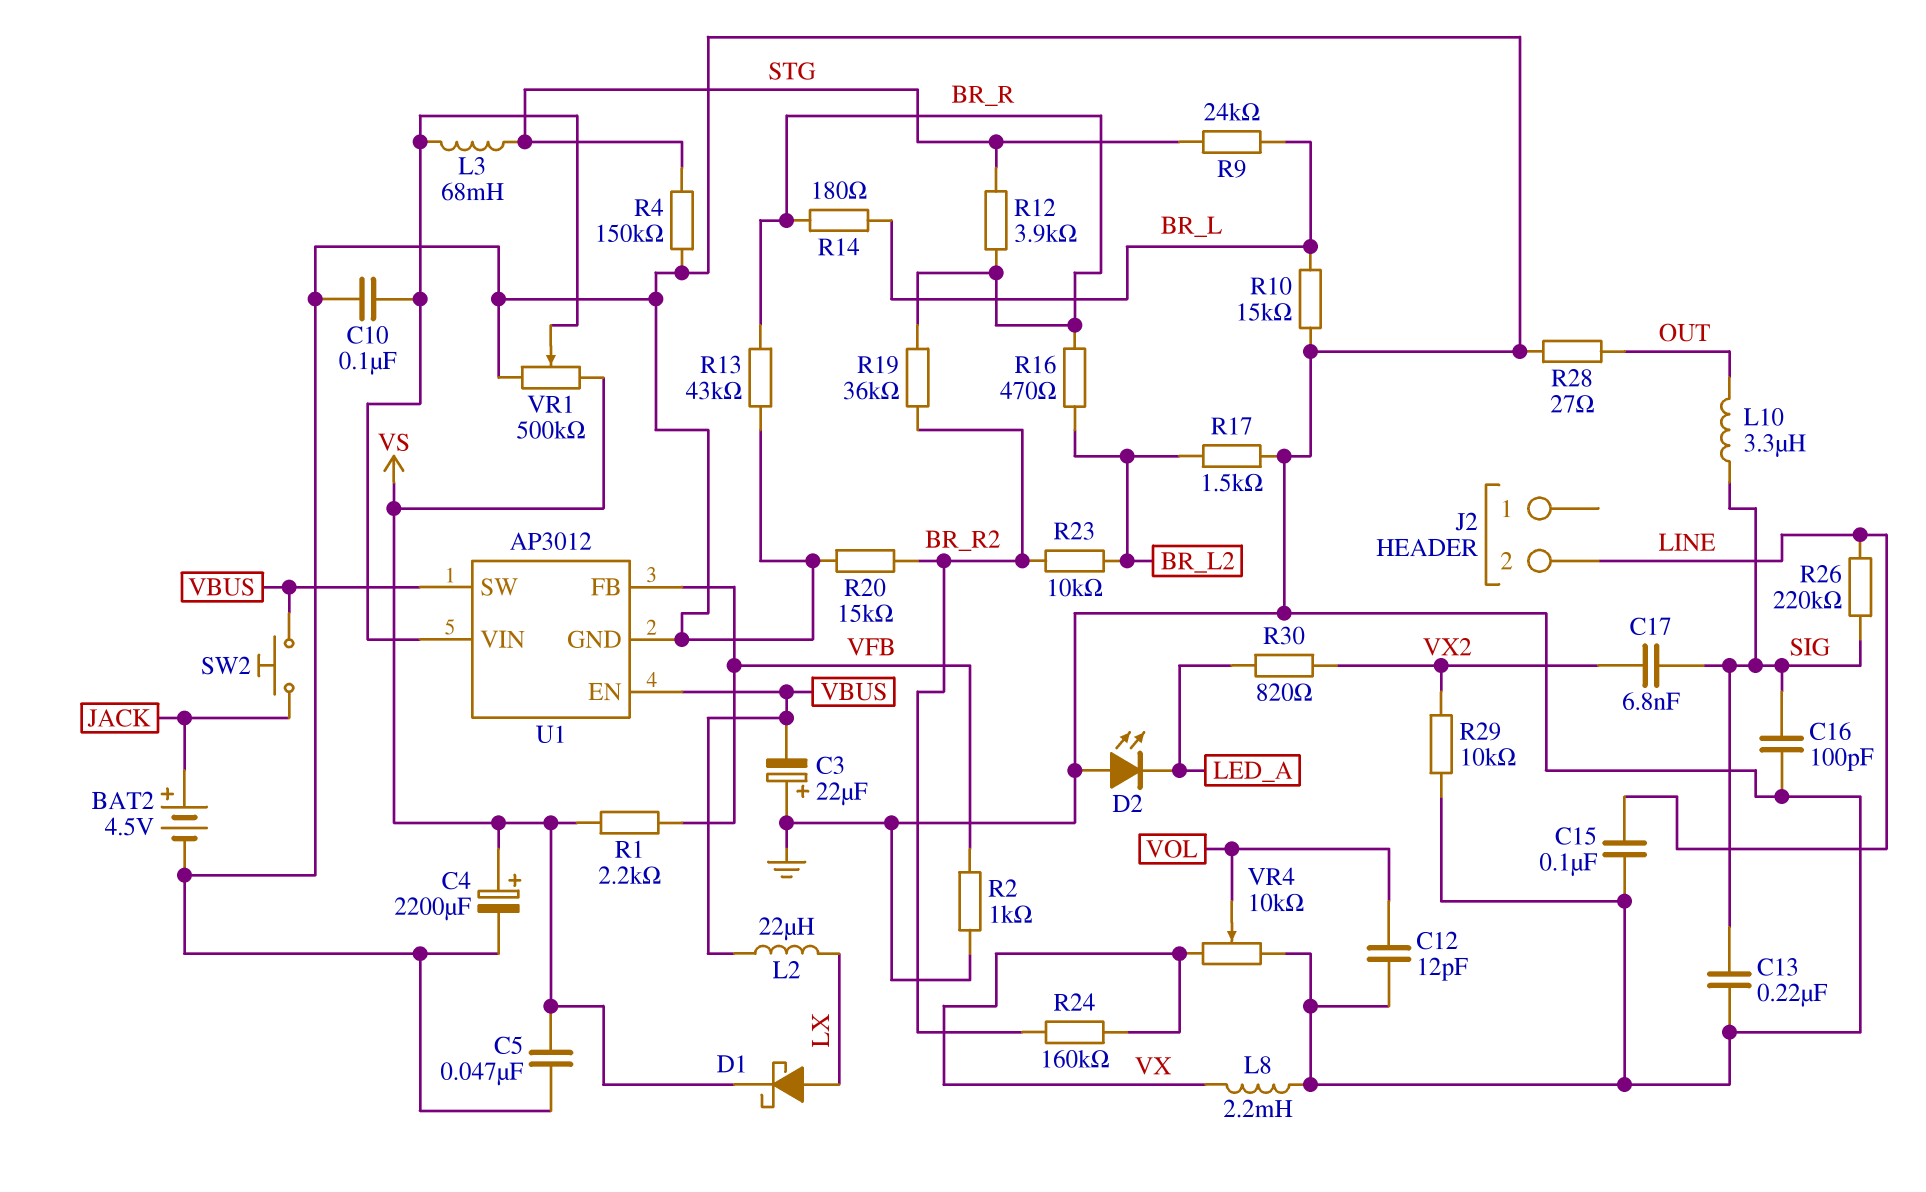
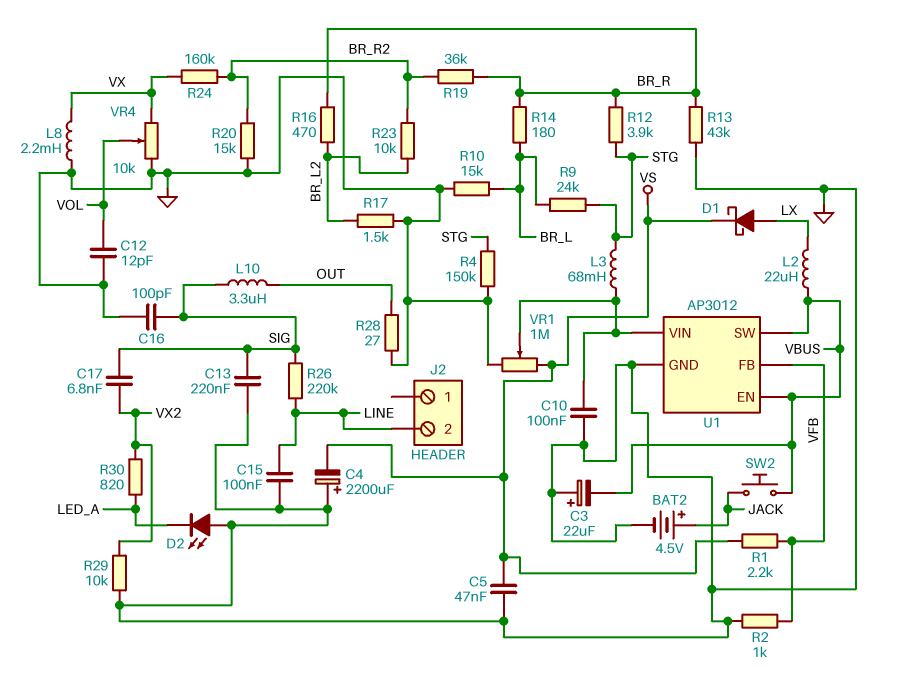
C4: 2200uF (plus VS, minus GND) -> 2200uF (plus GND, minus VS)
VR1: 500k (GND, VS, wiper U1/VIN) -> 1M (GND, VS, wiper U1/VIN)

